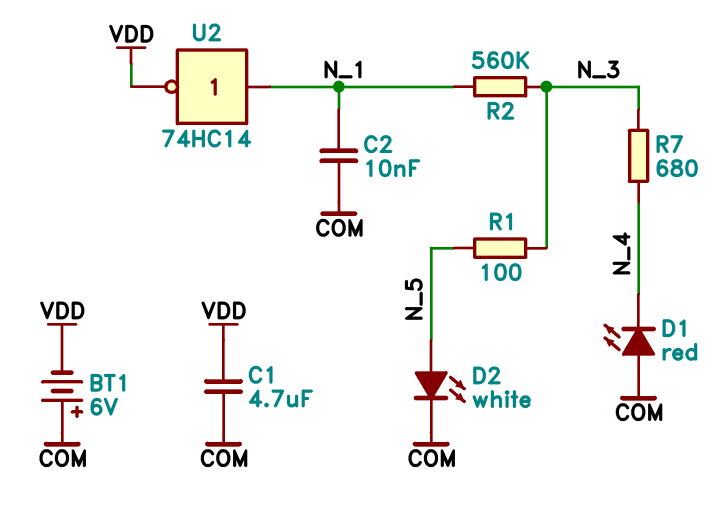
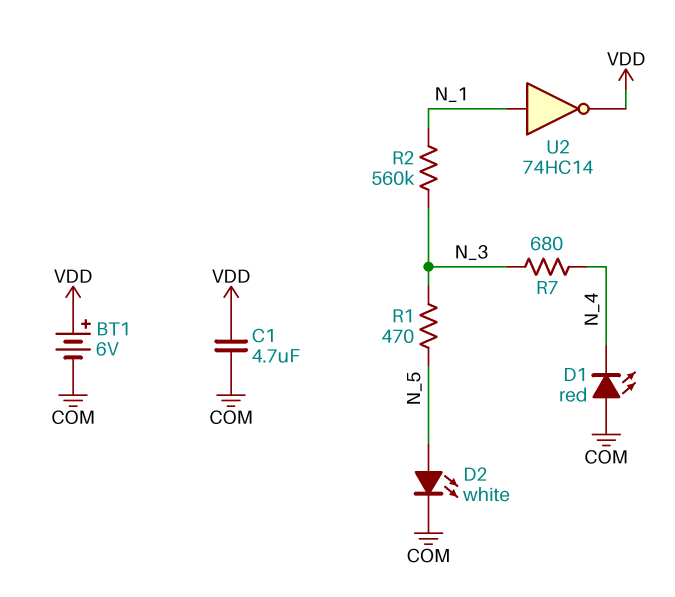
BT1: 6V (plus COM, minus VDD) -> 6V (plus VDD, minus COM)
C2: 10nF (COM, N_1) -> none
R1: 100 (N_3, N_5) -> 470 (N_3, N_5)

